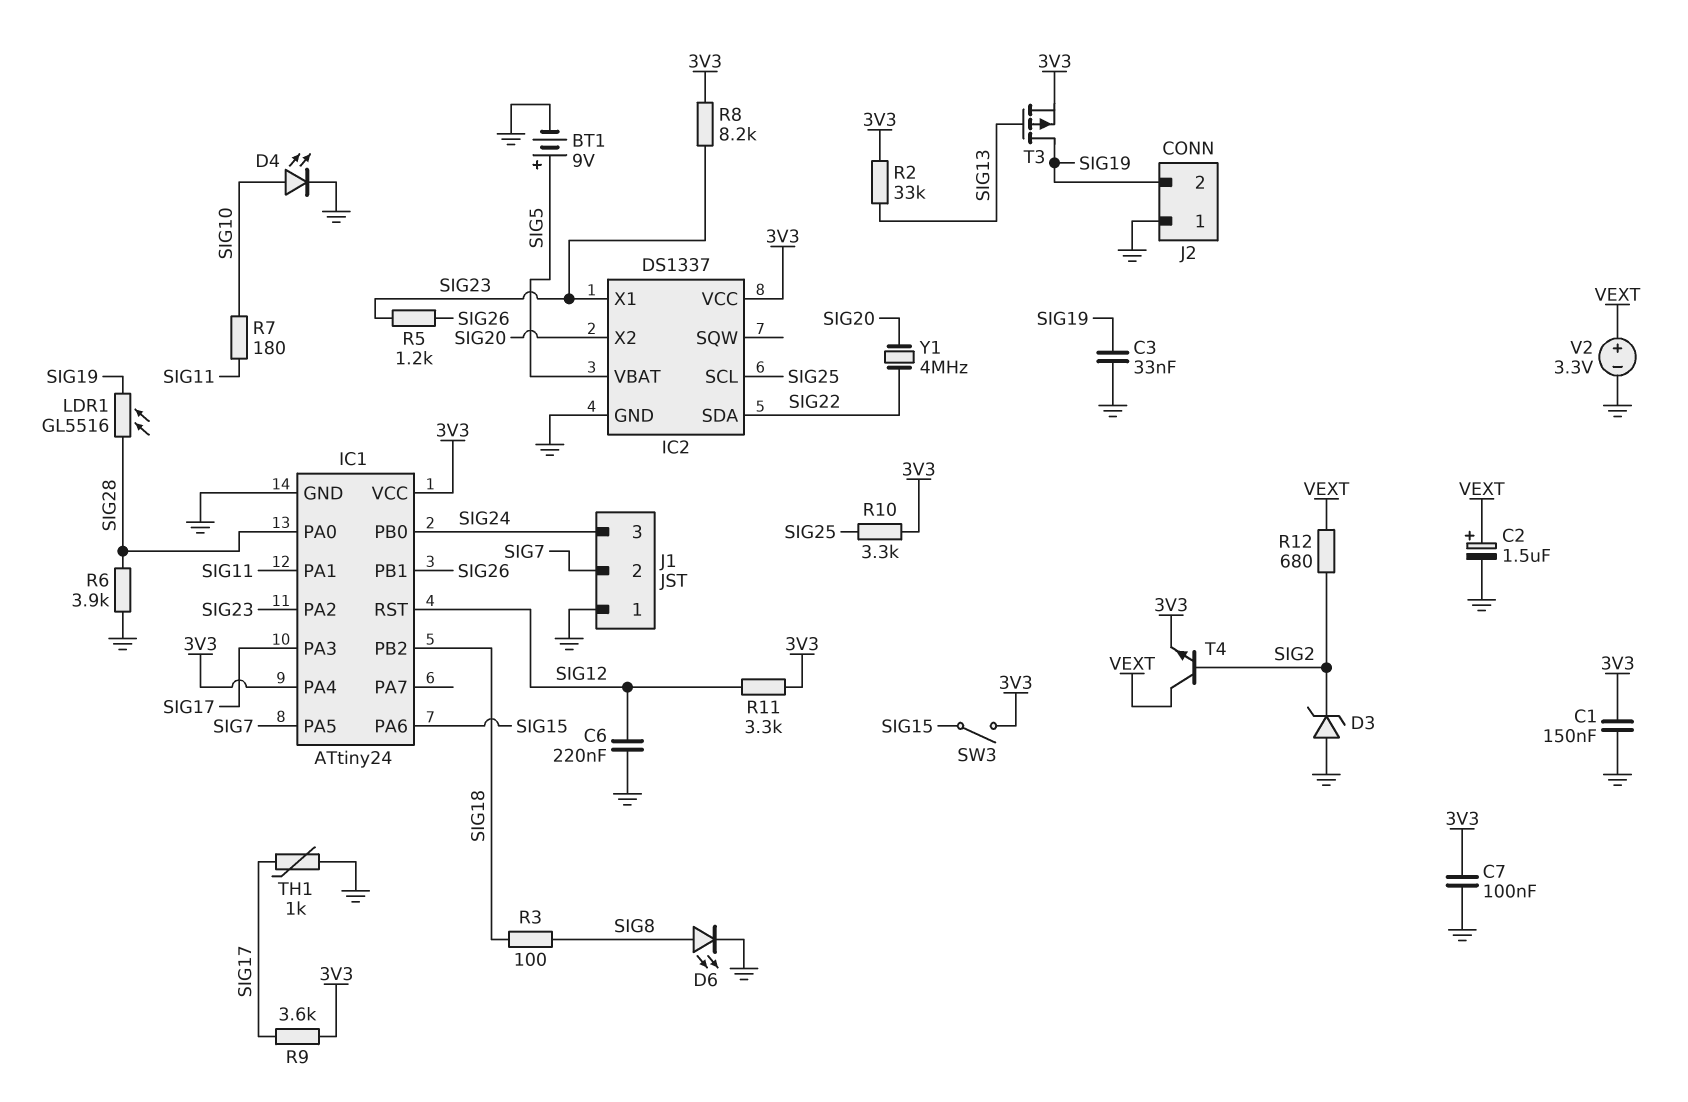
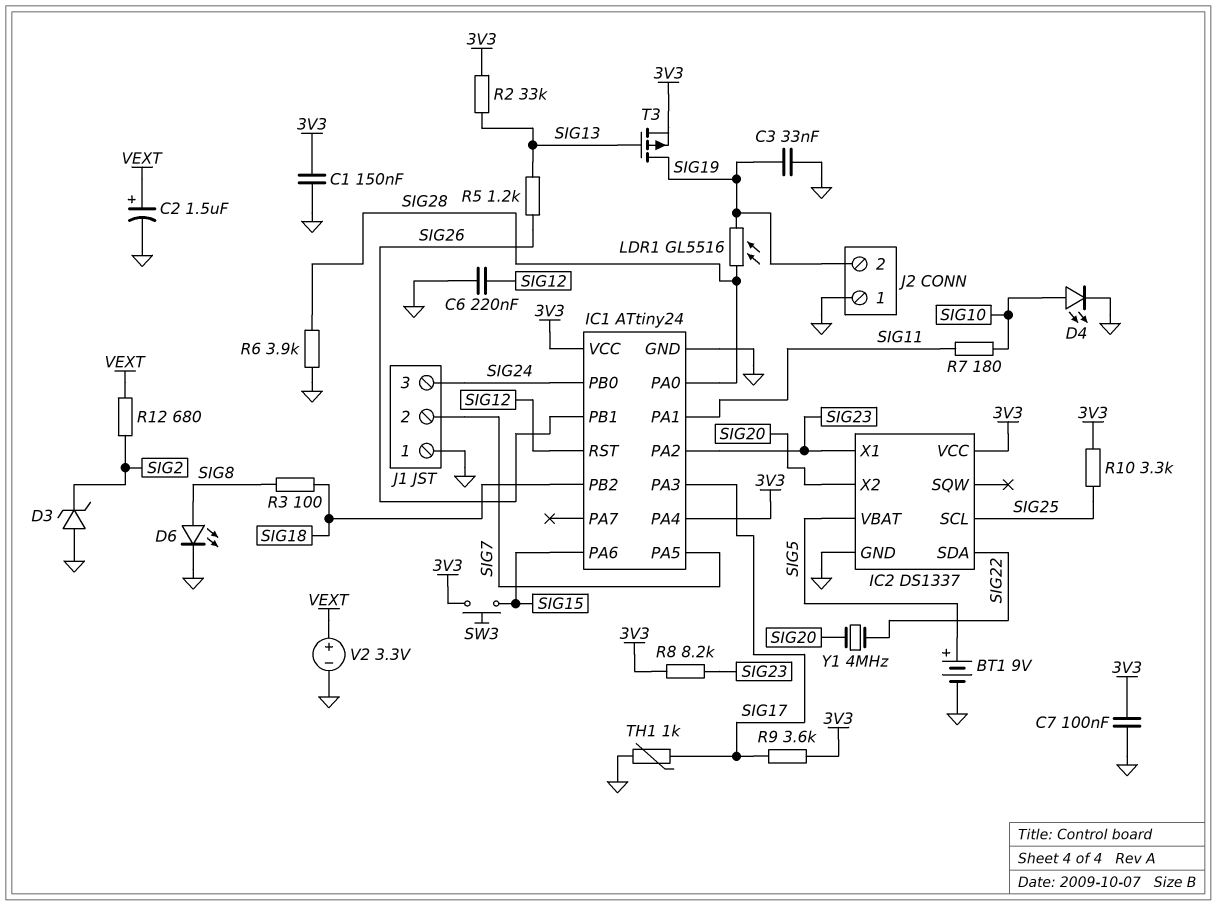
R5: 1.2k (SIG23, SIG26) -> 1.2k (SIG13, SIG26)
R11: 3.3k (3V3, SIG12) -> none
SW3: switch (3V3, SIG15) -> button (3V3, SIG15)
T4: NPN (B SIG2, C VEXT, E 3V3) -> none

